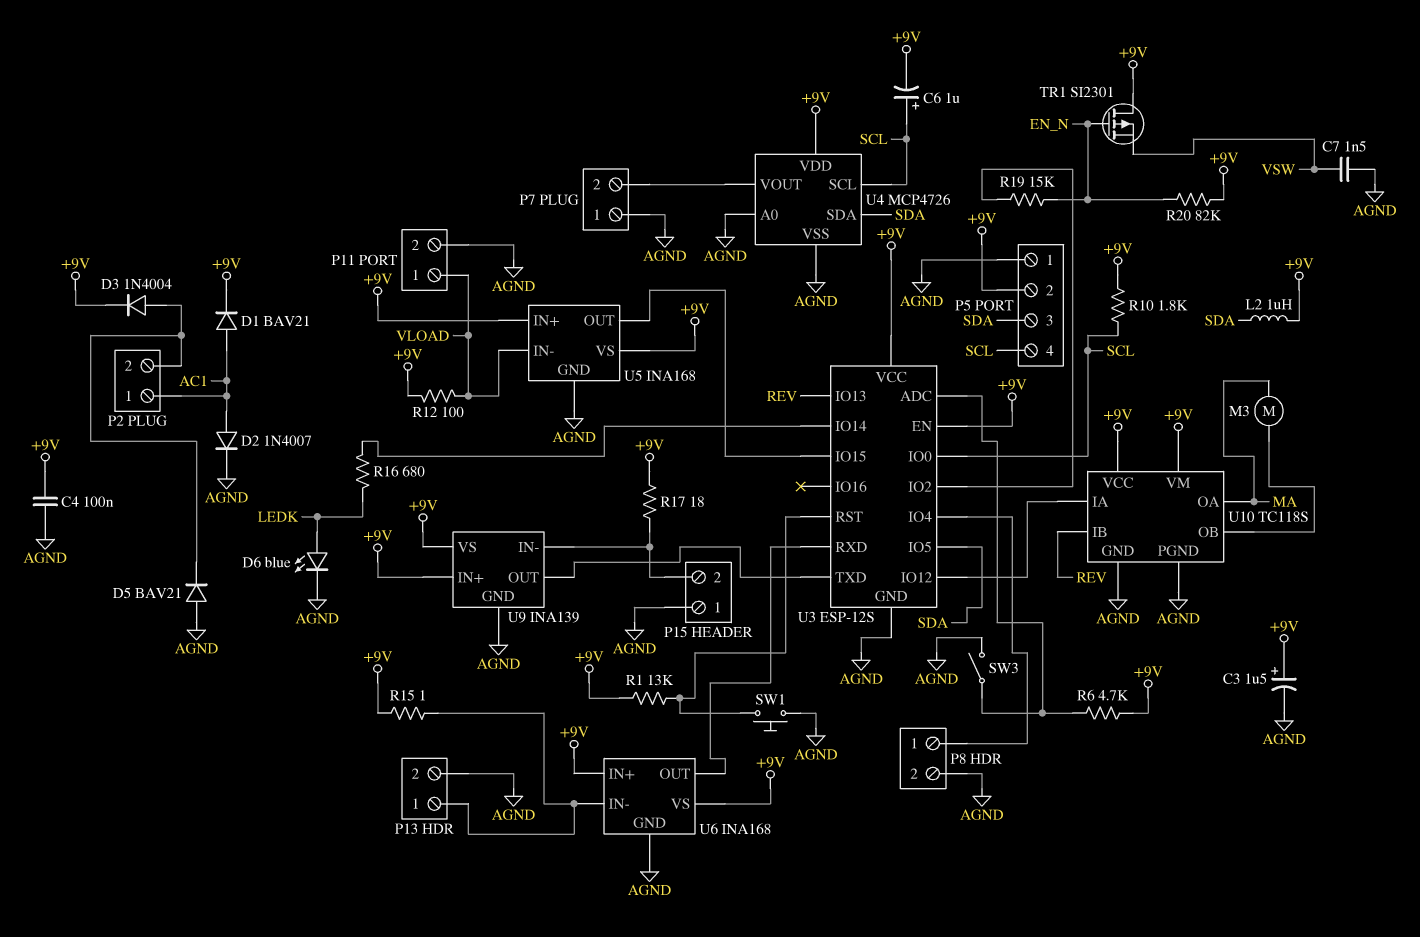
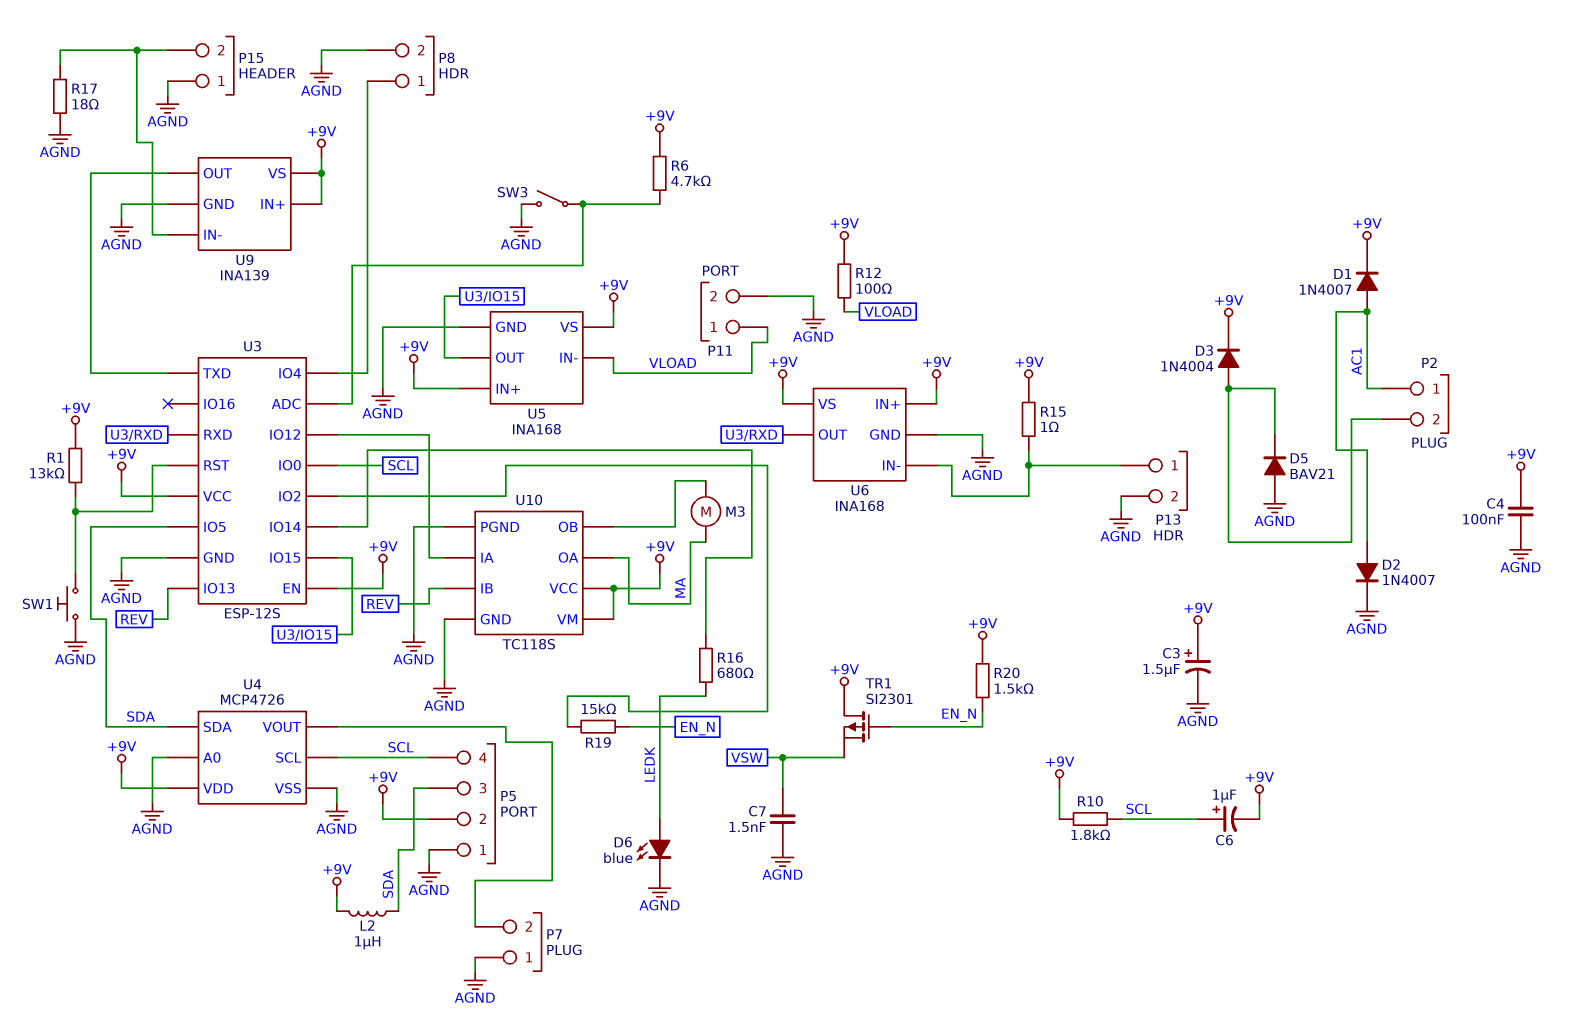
D1: diode BAV21 (A AC1, K +9V) -> diode 1N4007 (A AC1, K +9V)
R17: 18 (+9V, P15/2) -> 18 (AGND, P15/2)
R20: 82k (+9V, EN_N) -> 1.5k (+9V, EN_N)

